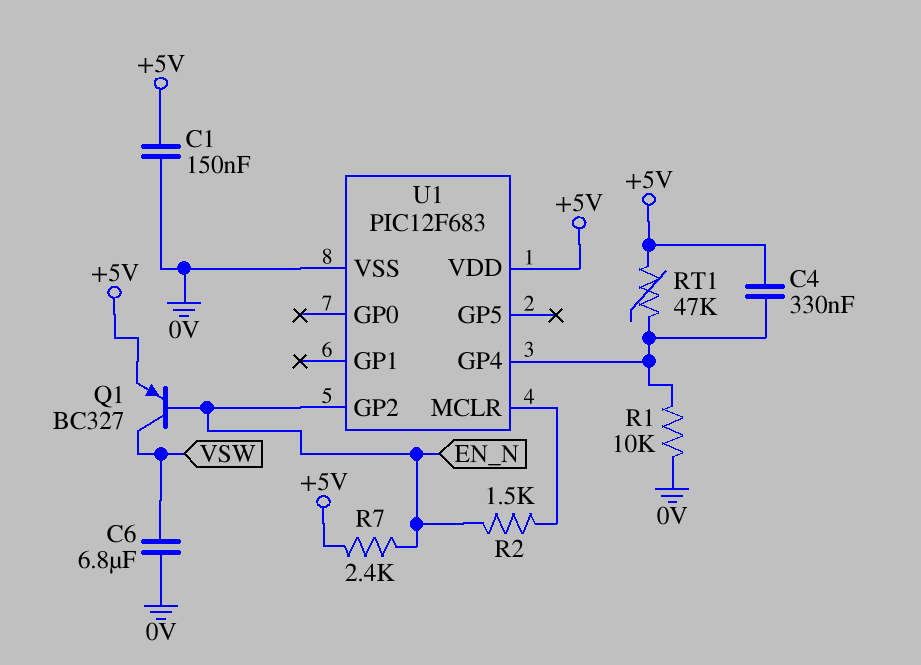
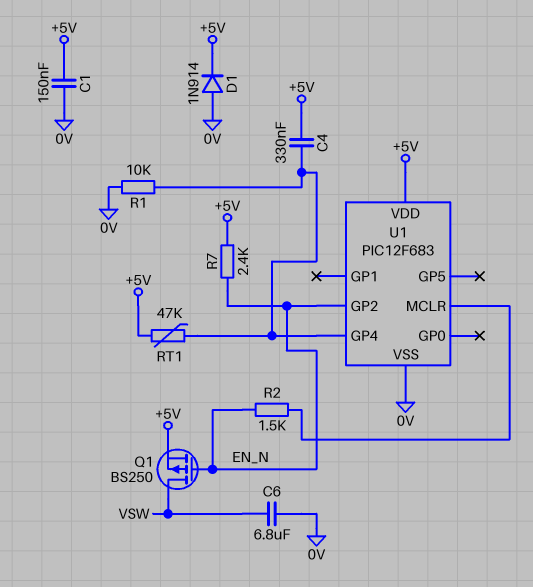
D1: none -> diode 1N914 (A 0V, K +5V)
Q1: PNP BC327 (B EN_N, C VSW, E +5V) -> PMOS BS250 (G EN_N, D VSW, S +5V)

